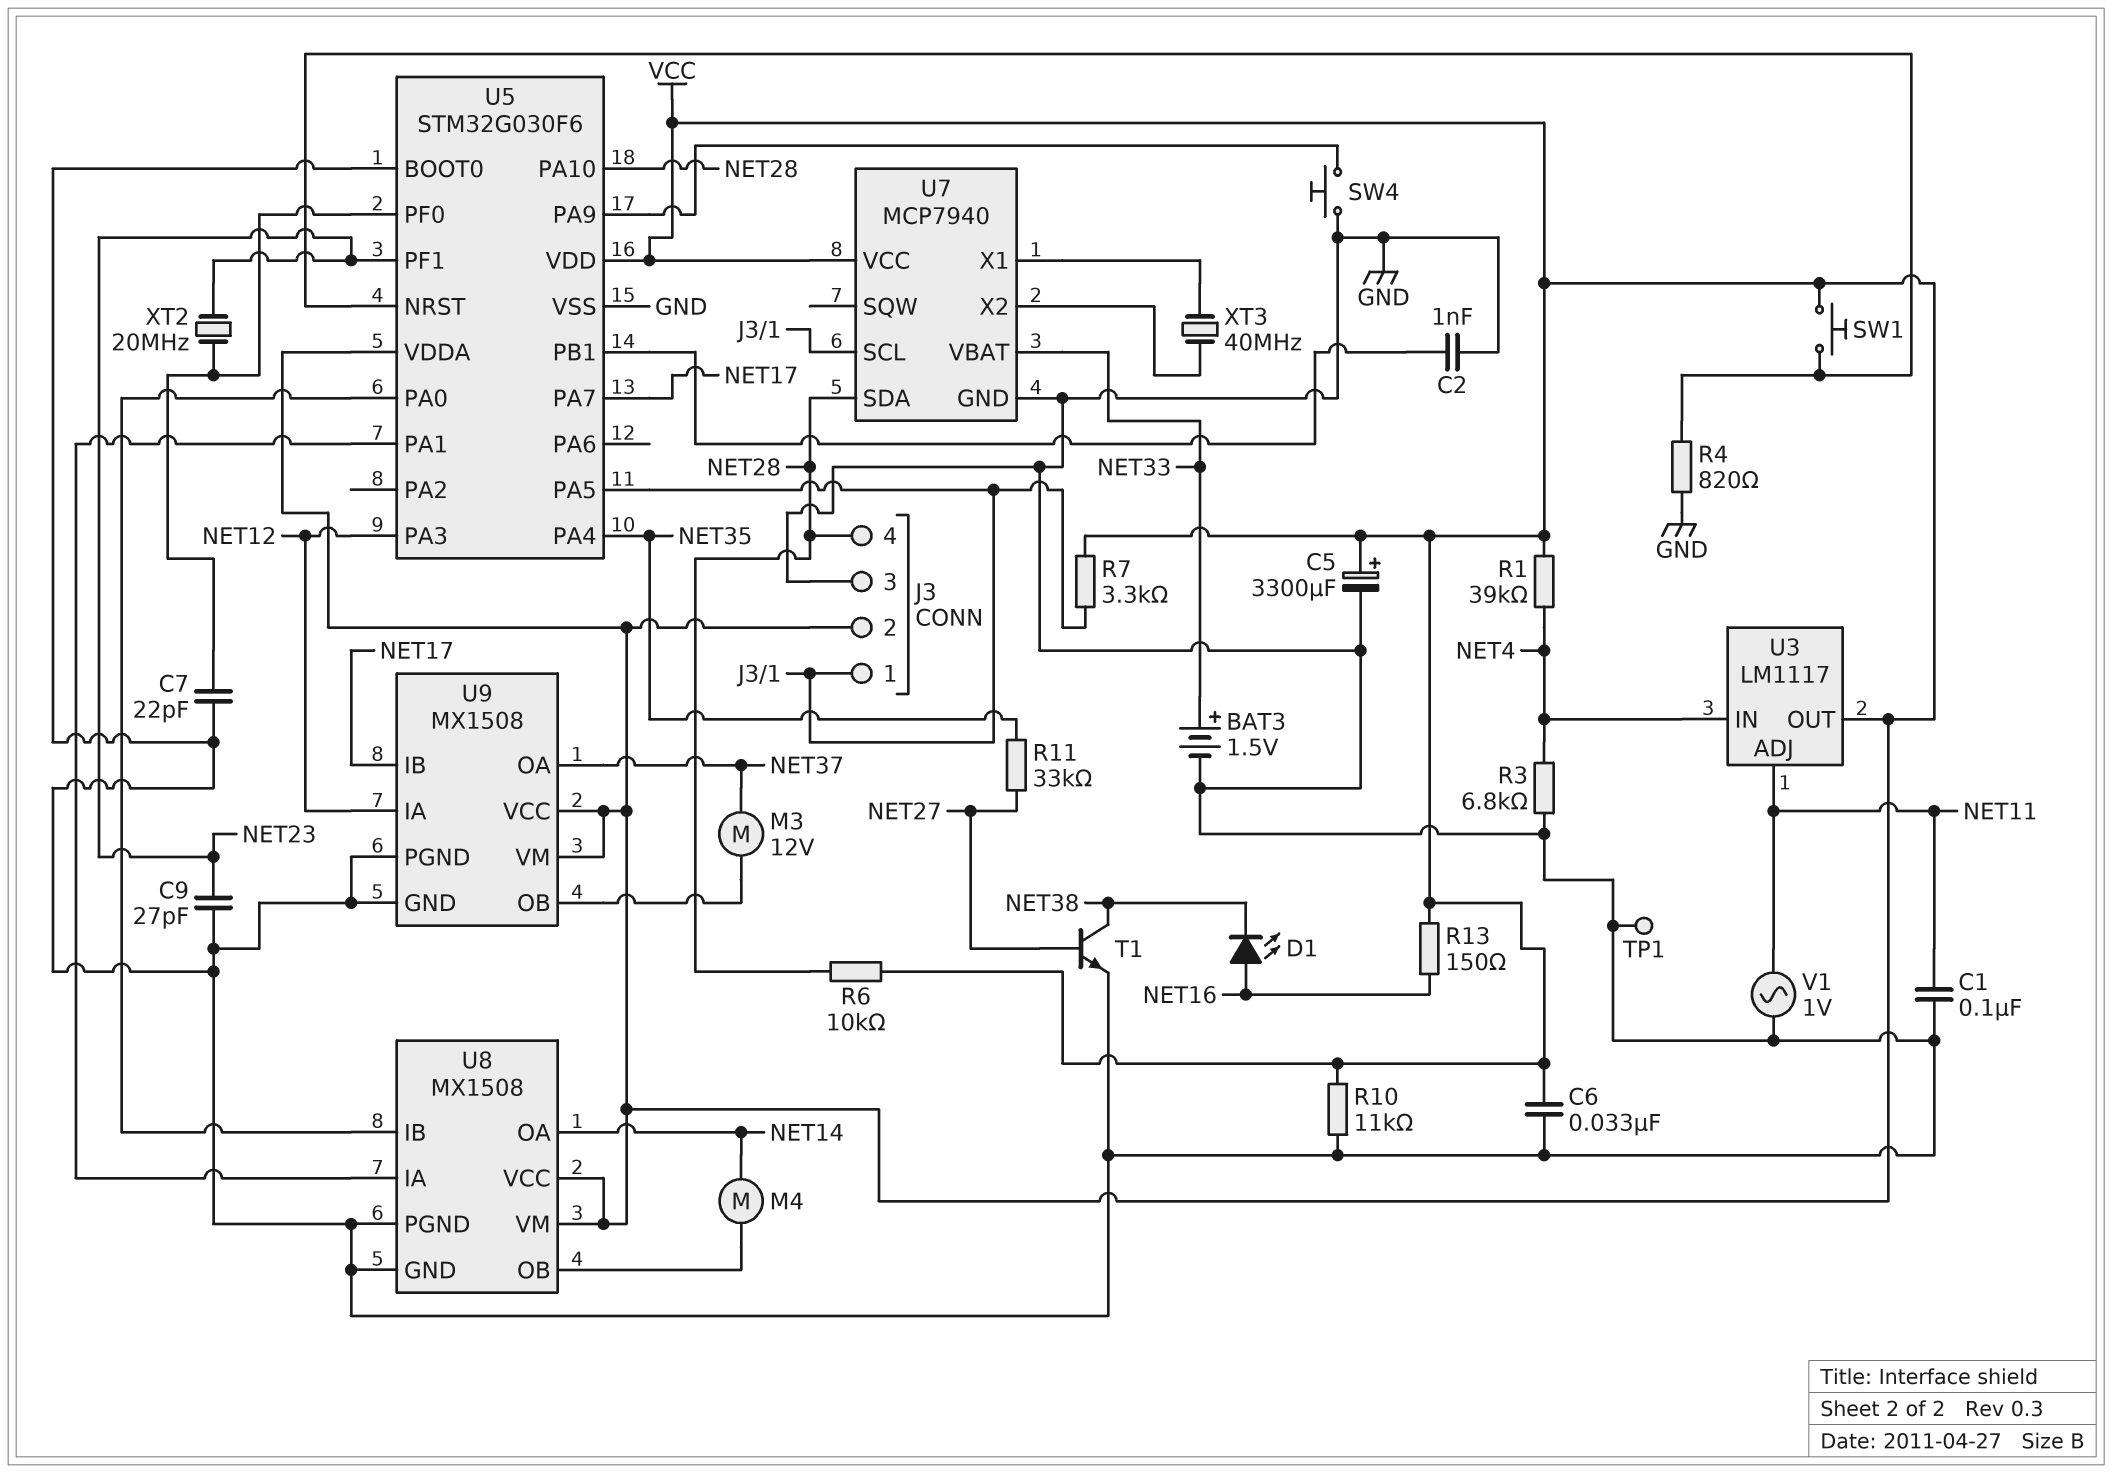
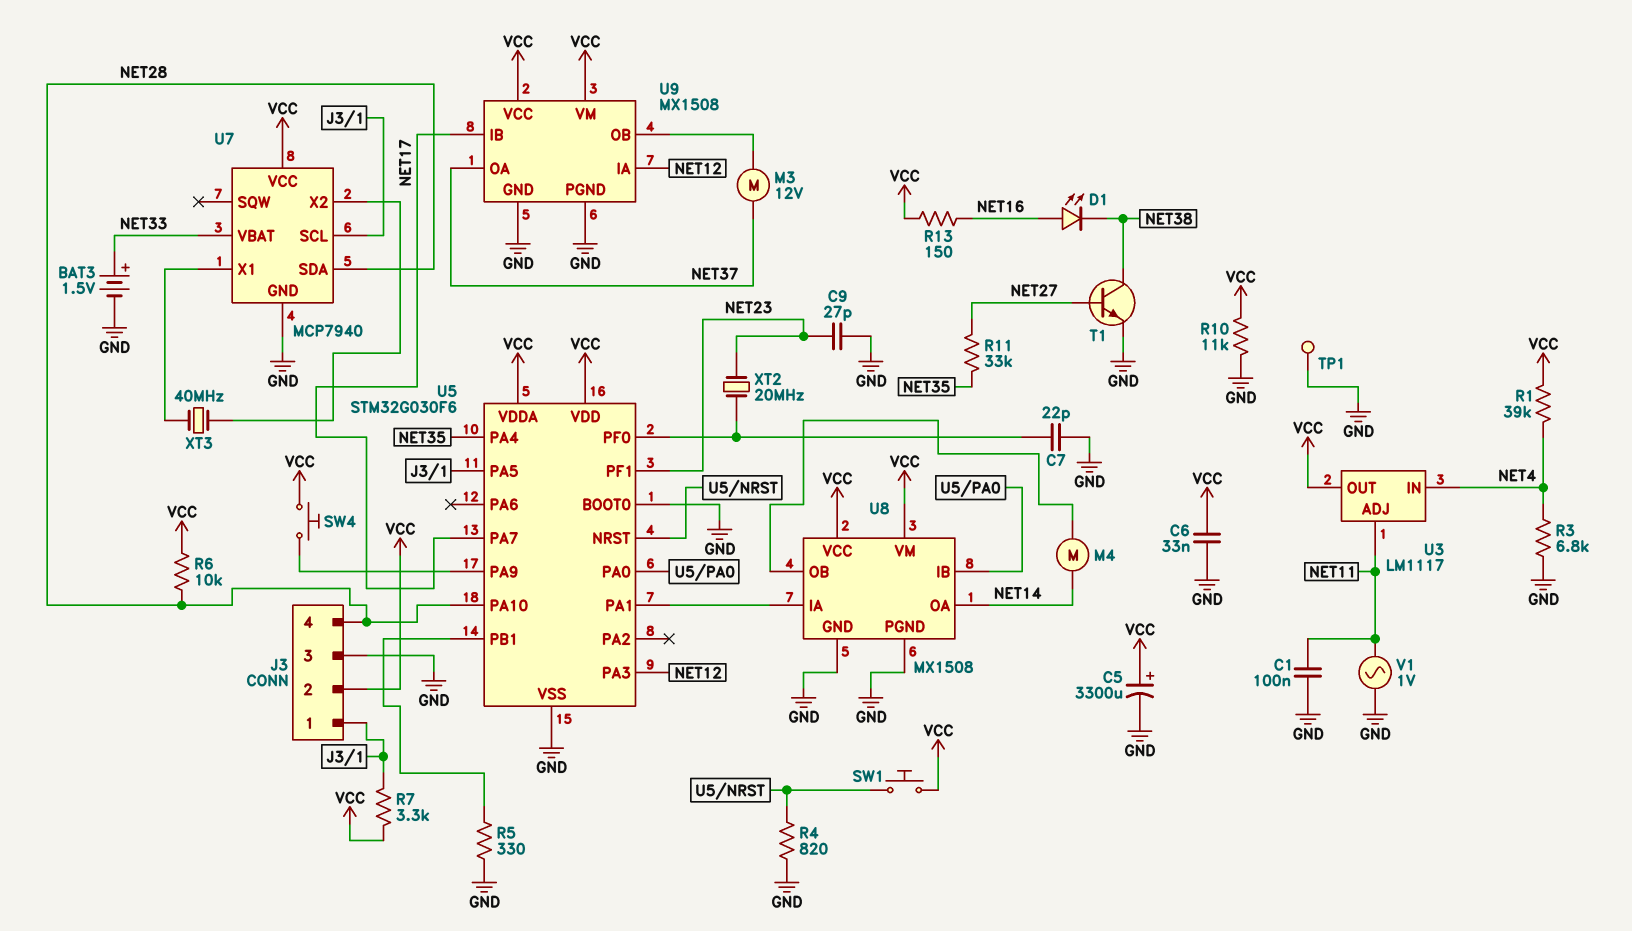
C2: 1nF (GND, U5/PB1) -> none
R5: none -> 330 (GND, U5/PB1)
SW4: button (GND, U5/PA9) -> button (U5/PA9, VCC)

